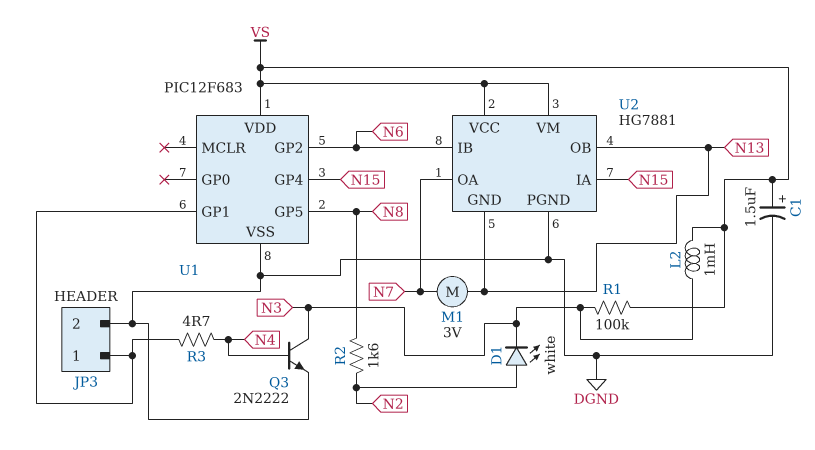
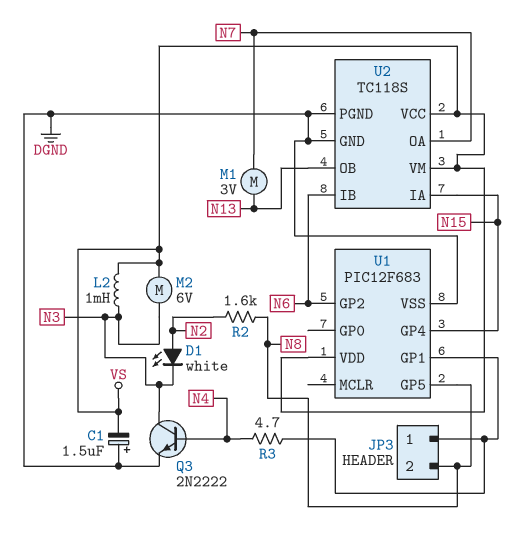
C1: 1.5uF (plus VS, minus DGND) -> 1.5uF (plus DGND, minus VS)
JP3 pin 2: DGND -> N8
M2: none -> motor 6V (N3, VS)
R1: 100k (N3, VS) -> none
U2: HG7881 -> TC118S
U2 pin GND: N13 -> DGND

